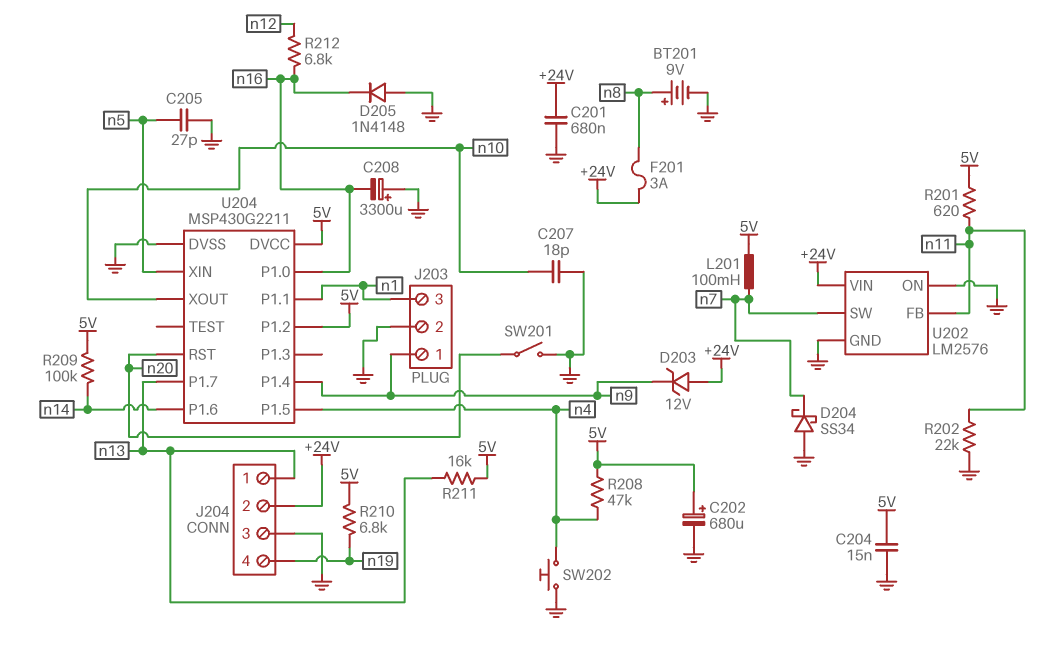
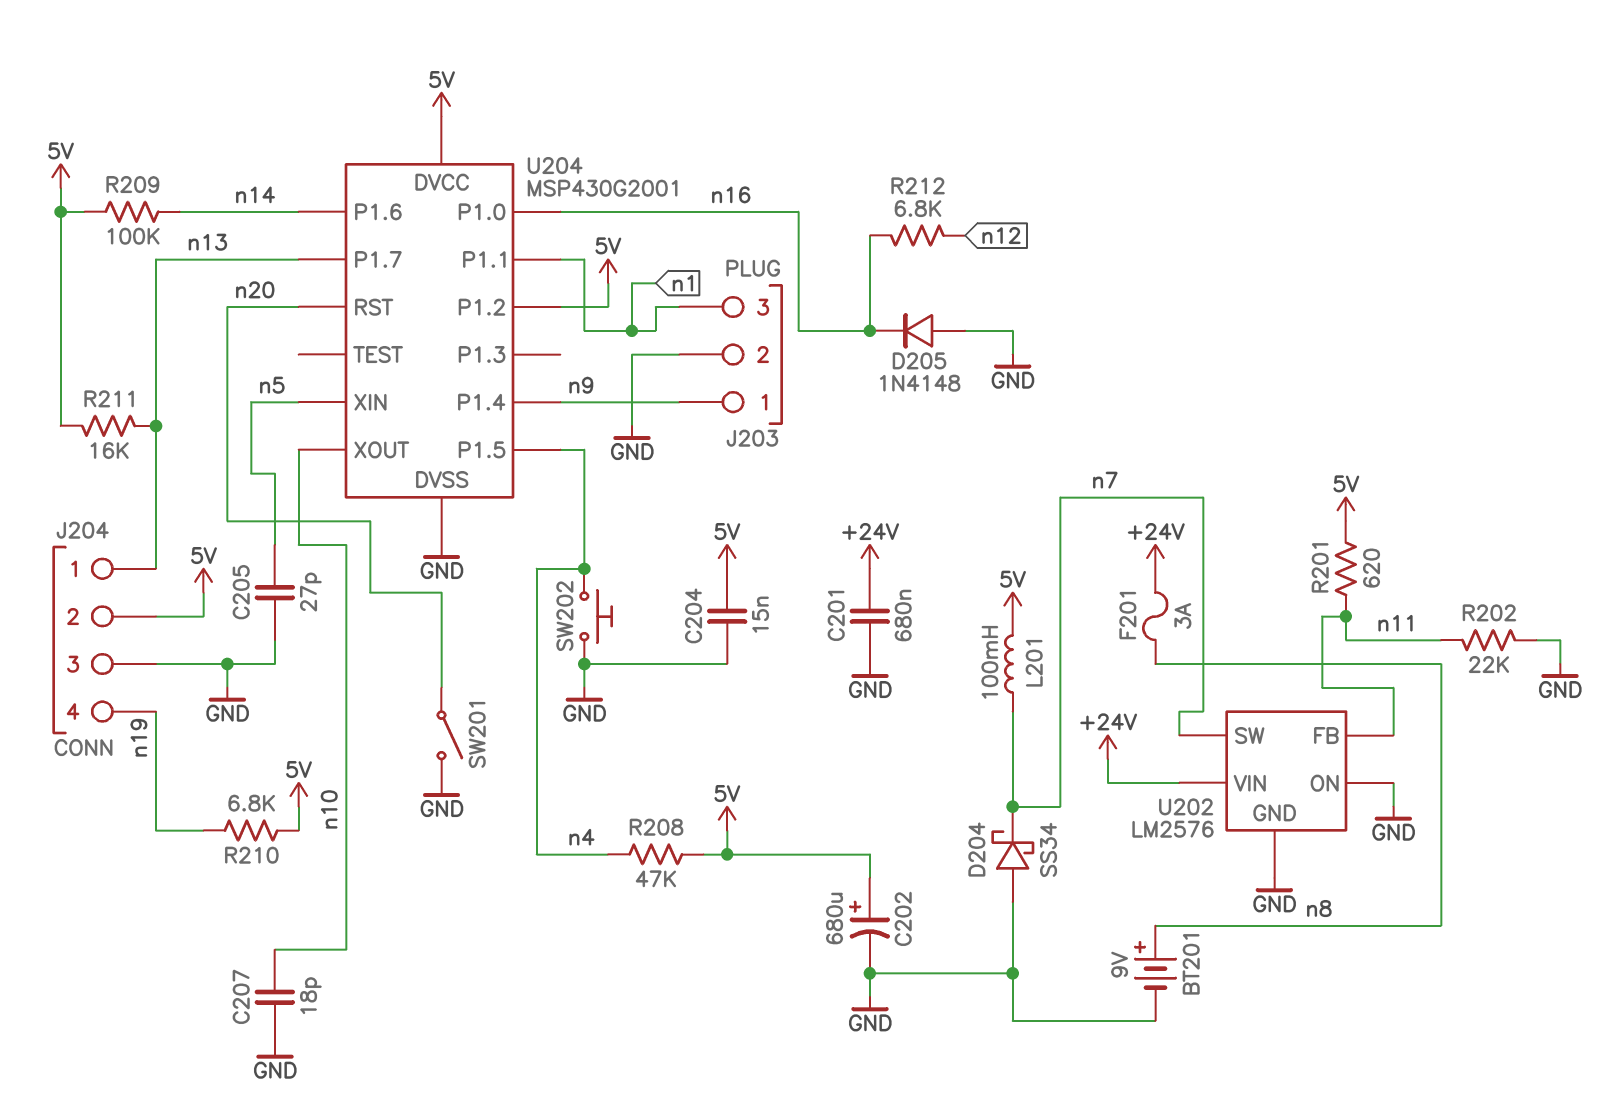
C208: 3300uF (plus GND, minus n16) -> none
D203: zener 12V (A +24V, K n9) -> none
J204 pin 2: +24V -> 5V
U204: MSP430G2211 -> MSP430G2001

